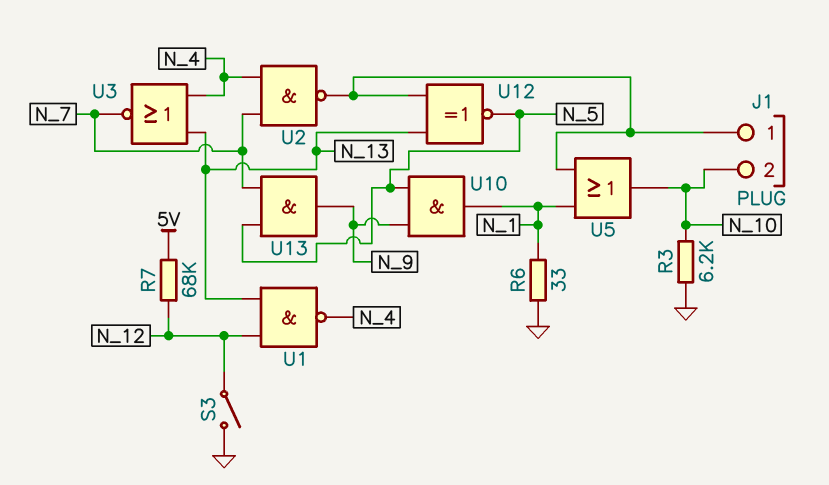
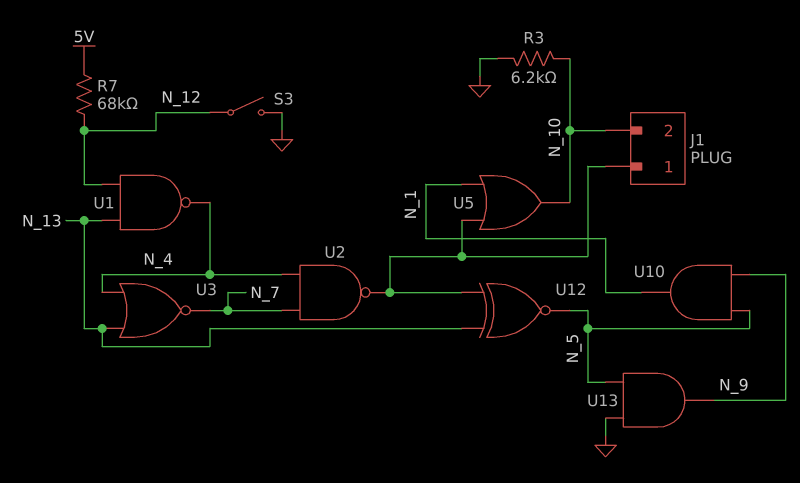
R6: 33 (GND, N_1) -> none
U13: AND (in N_5, in N_7, out N_9) -> AND (in GND, in N_5, out N_9)

